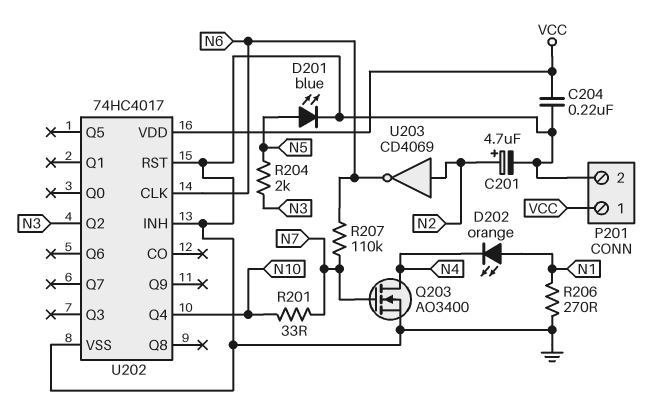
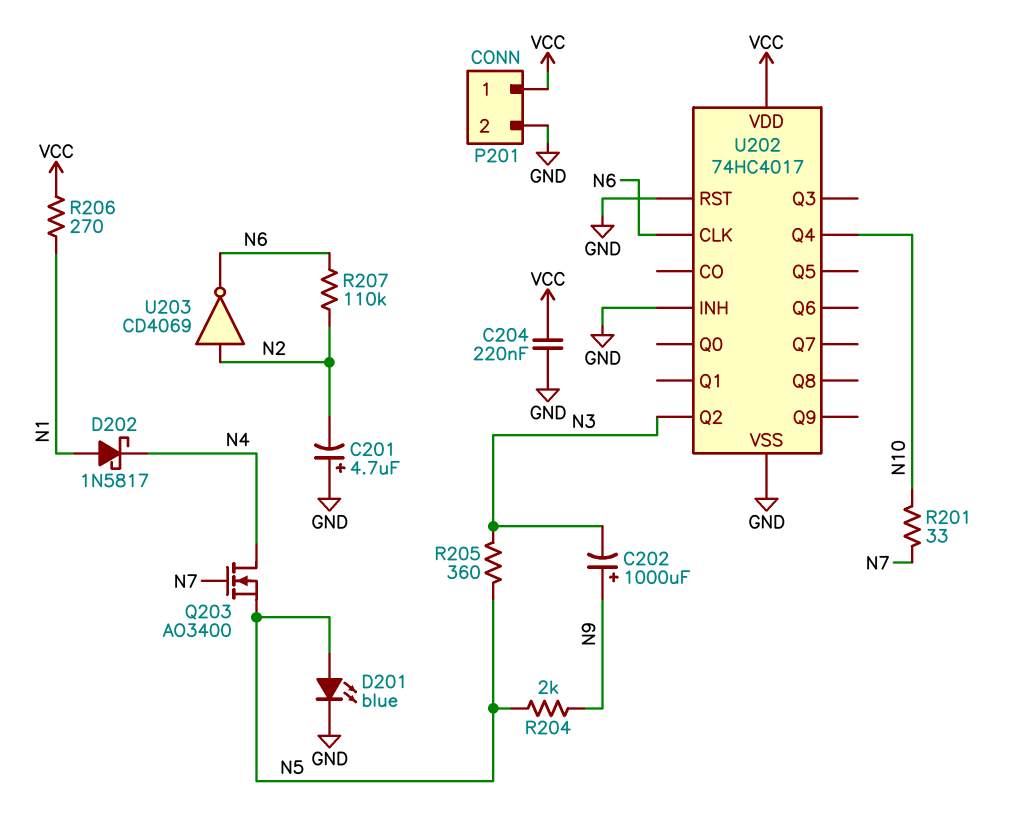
C201: 4.7uF (plus N2, minus GND) -> 4.7uF (plus GND, minus N2)
C202: none -> 1000uF (plus N9, minus N3)
D202: LED orange (A N1, K N4) -> schottky 1N5817 (A N1, K N4)
Q203: NMOS AO3400 (G N7, D N4, S GND) -> NMOS AO3400 (G N7, D N4, S N5)
R204: 2k (N3, N5) -> 2k (N5, N9)
R205: none -> 360 (N3, N5)
R206: 270 (GND, N1) -> 270 (N1, VCC)
R207: 110k (N6, N7) -> 110k (N2, N6)

